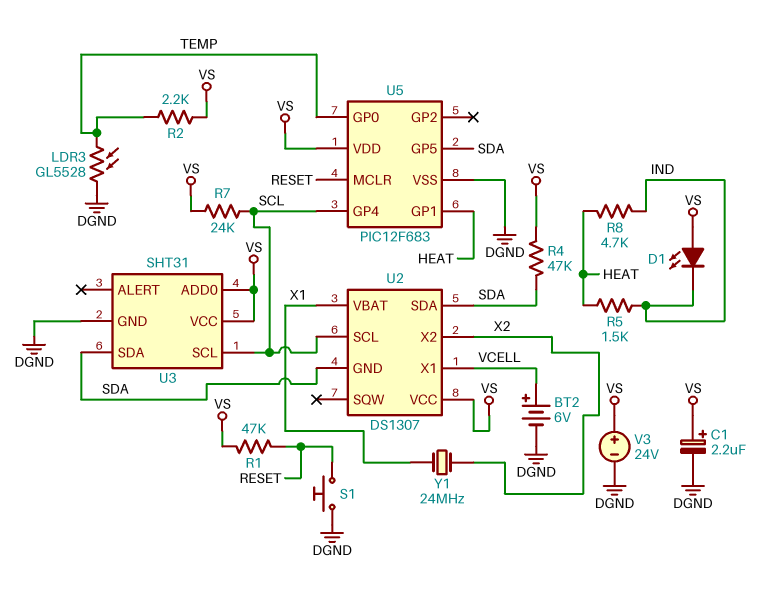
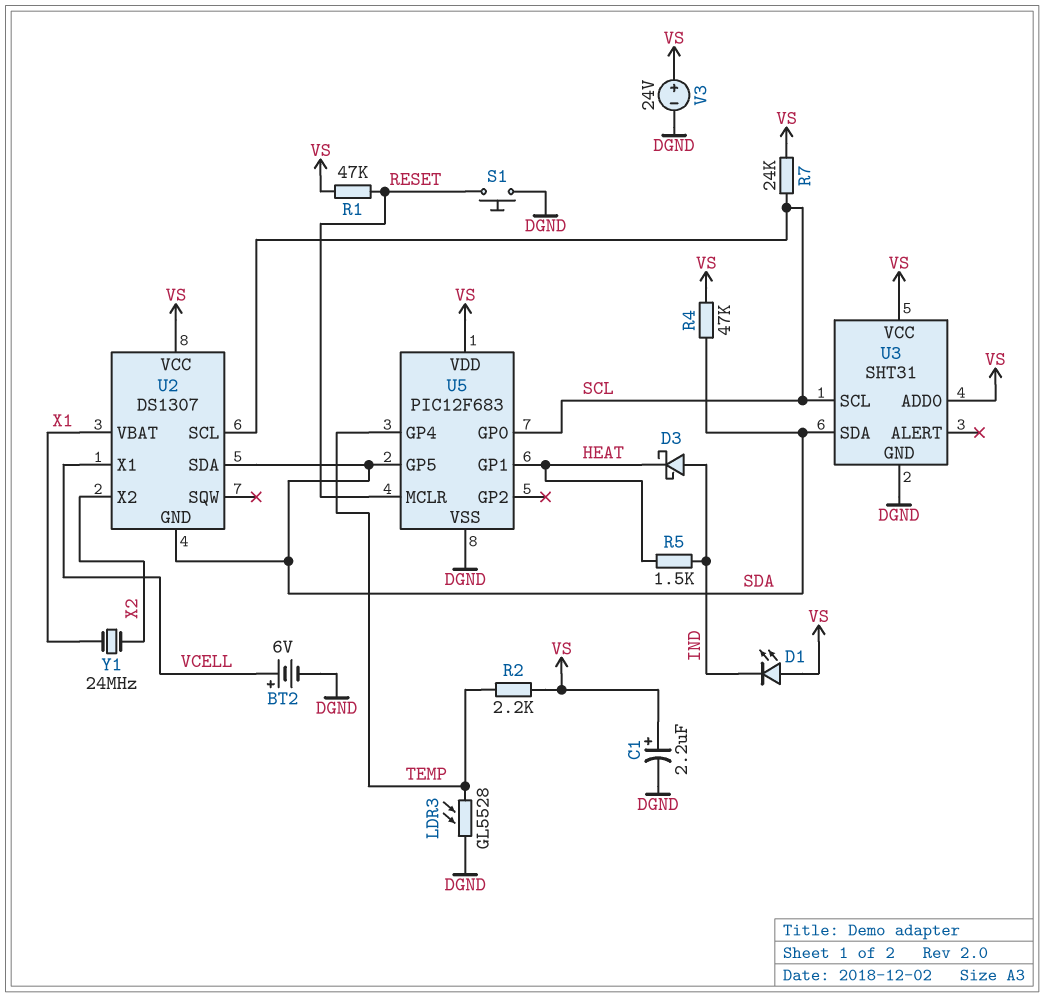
D3: none -> schottky (A IND, K HEAT)
R8: 4.7k (HEAT, IND) -> none
U5 pin GP0: TEMP -> SCL
U5 pin GP4: SCL -> TEMP

